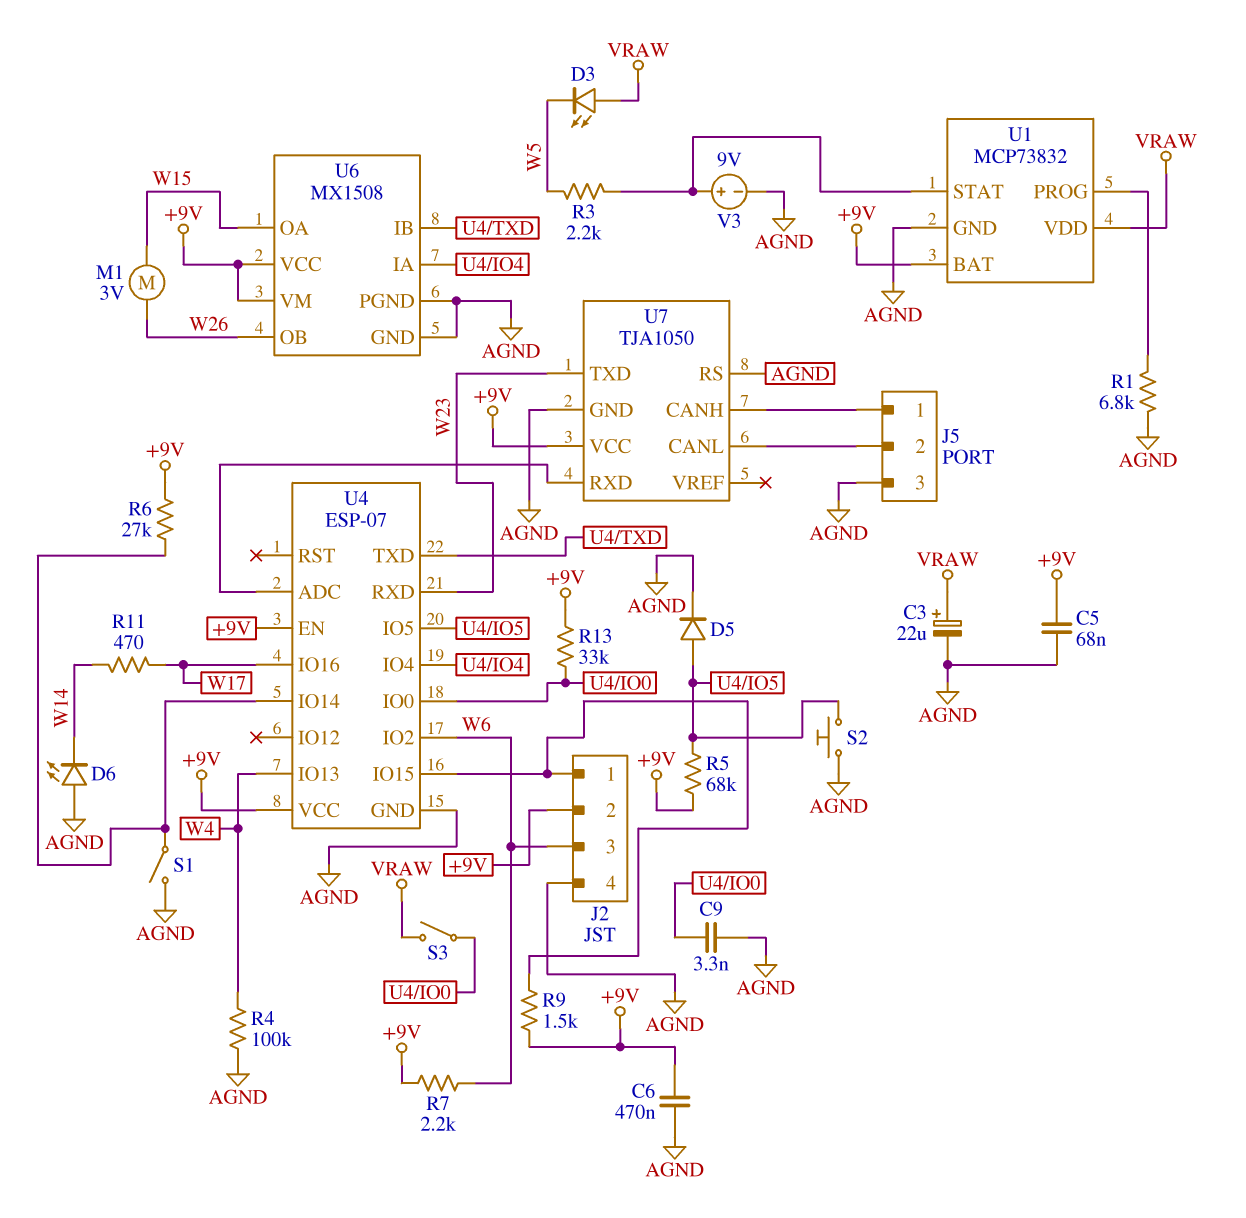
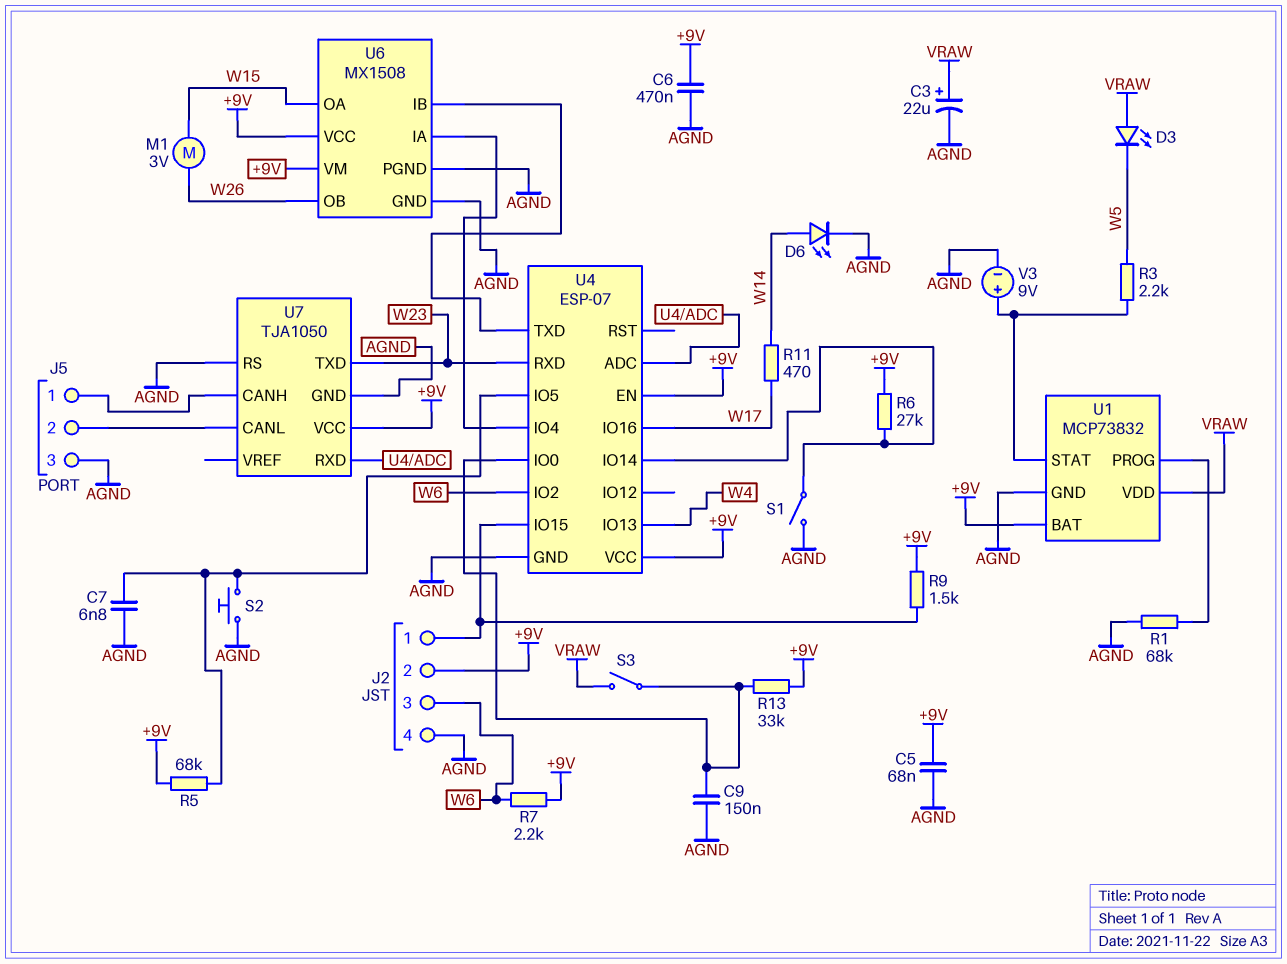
C7: none -> 6.8nF (AGND, U4/IO5)
C9: 3.3nF (AGND, U4/IO0) -> 150nF (AGND, U4/IO0)
D5: diode (A U4/IO5, K AGND) -> none
D6: LED (A AGND, K W14) -> LED (A W14, K AGND)
R1: 6.8k (AGND, U1/PROG) -> 68k (AGND, U1/PROG)
R4: 100k (AGND, W4) -> none

